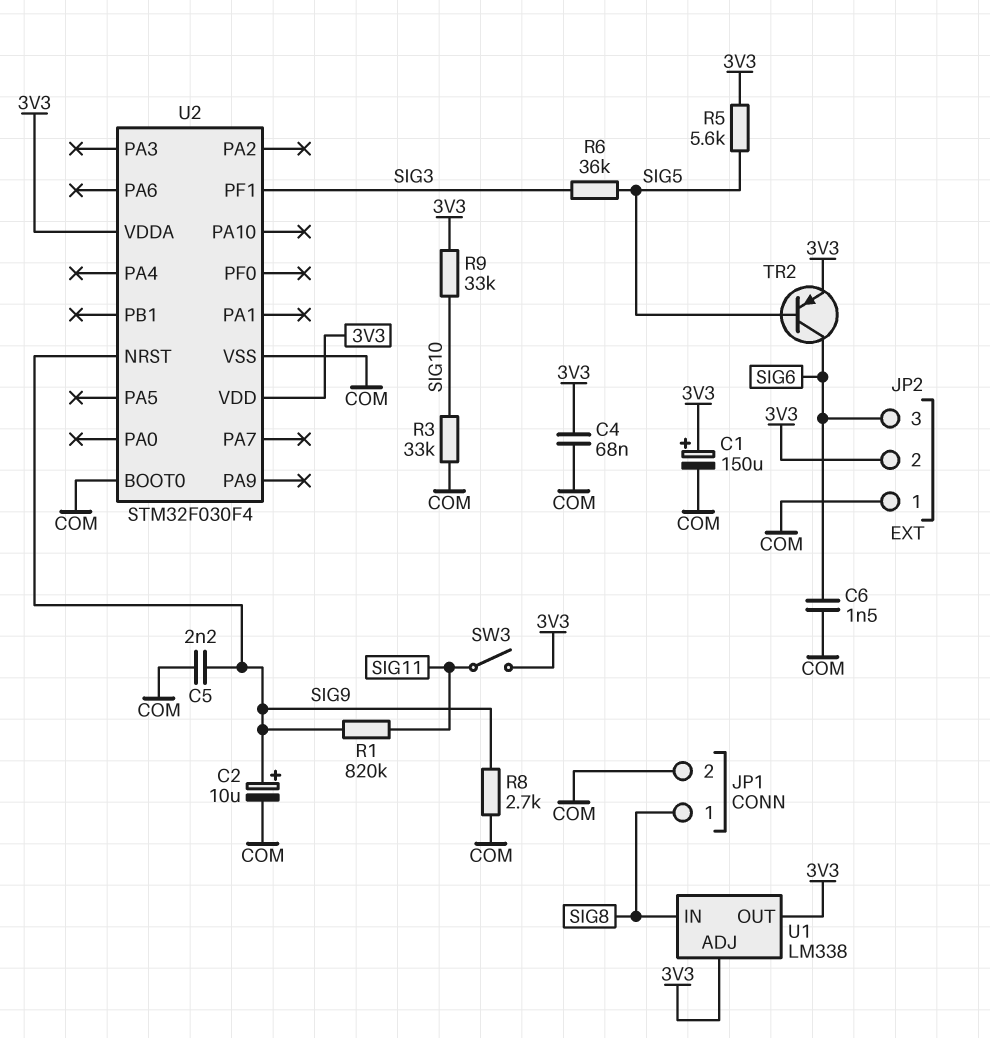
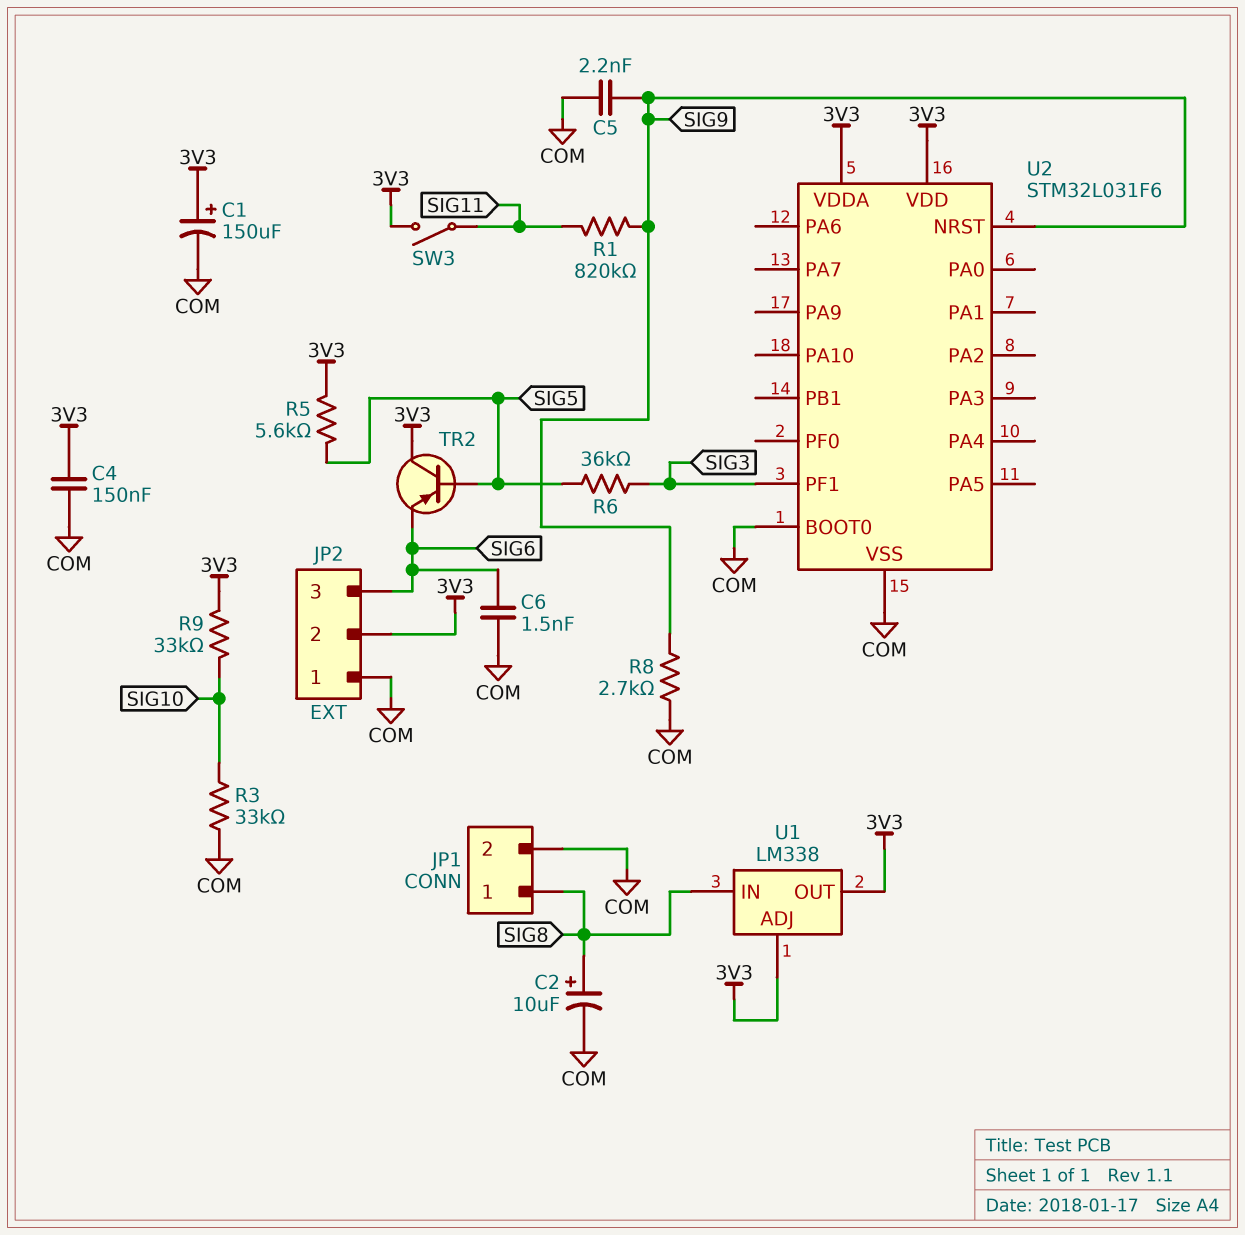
C2: 10uF (plus SIG9, minus COM) -> 10uF (plus SIG8, minus COM)
C4: 68nF (3V3, COM) -> 150nF (3V3, COM)
TR2: PNP (B SIG5, C SIG6, E 3V3) -> PNP (B SIG5, C 3V3, E SIG6)
U2: STM32F030F4 -> STM32L031F6

